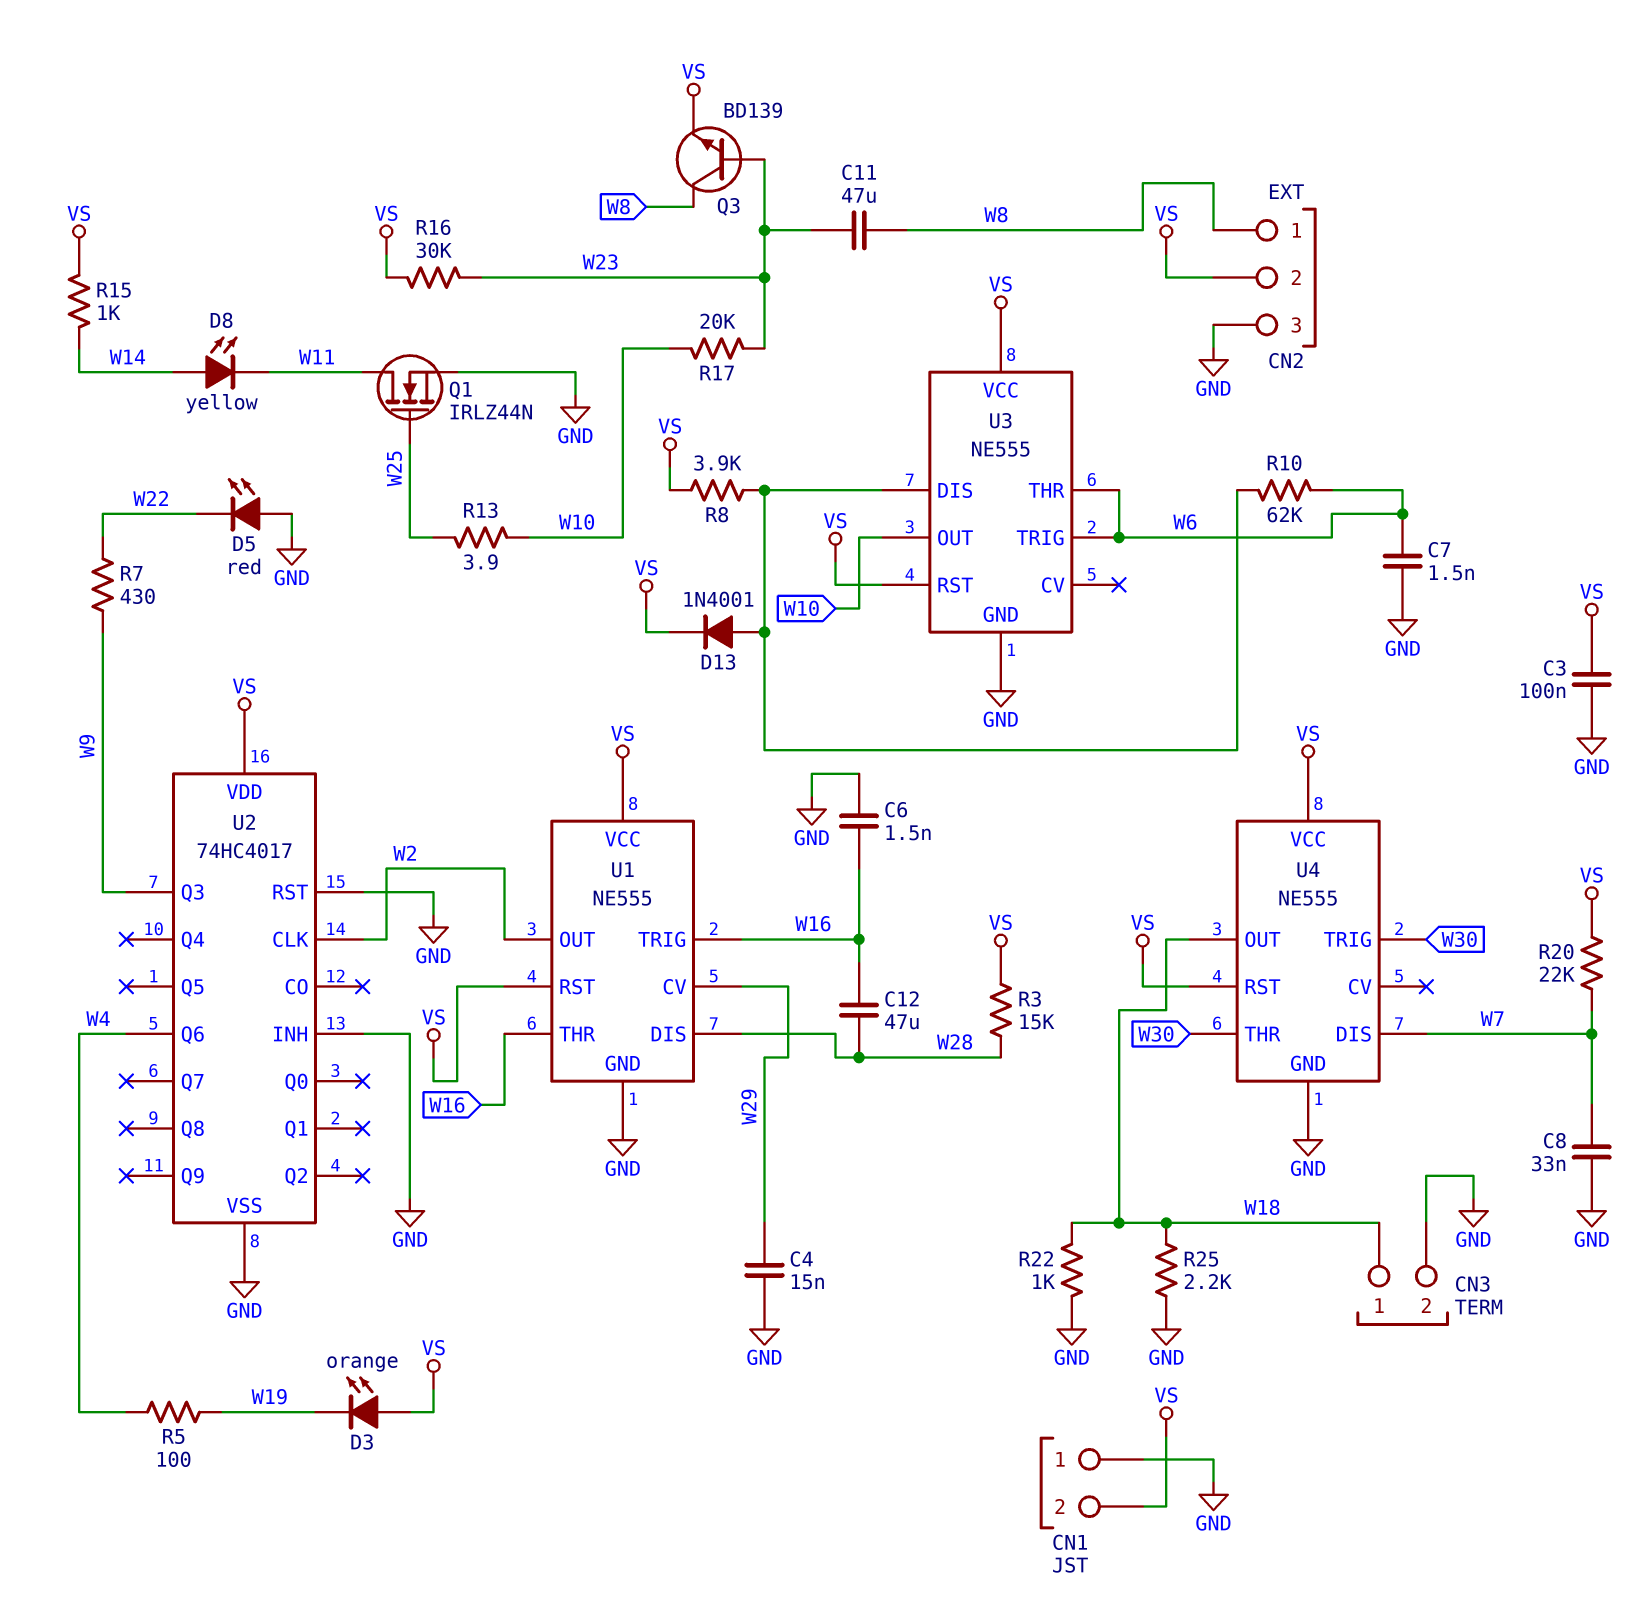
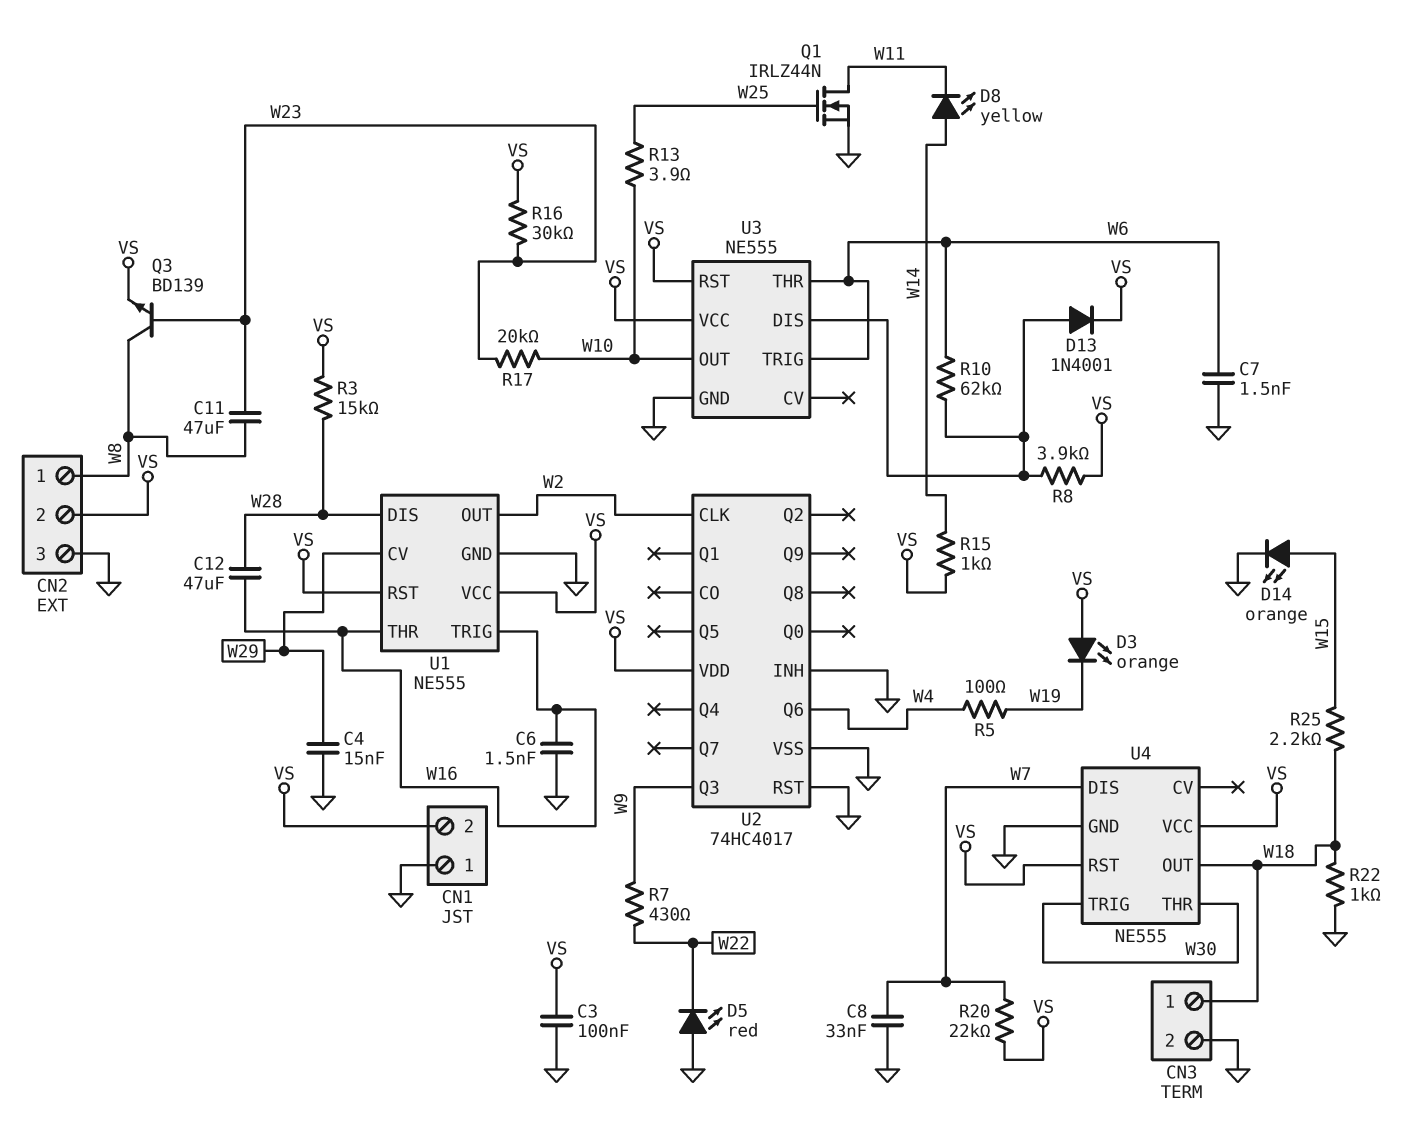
D14: none -> LED orange (A W15, K GND)
R25: 2.2k (GND, W18) -> 2.2k (W15, W18)

